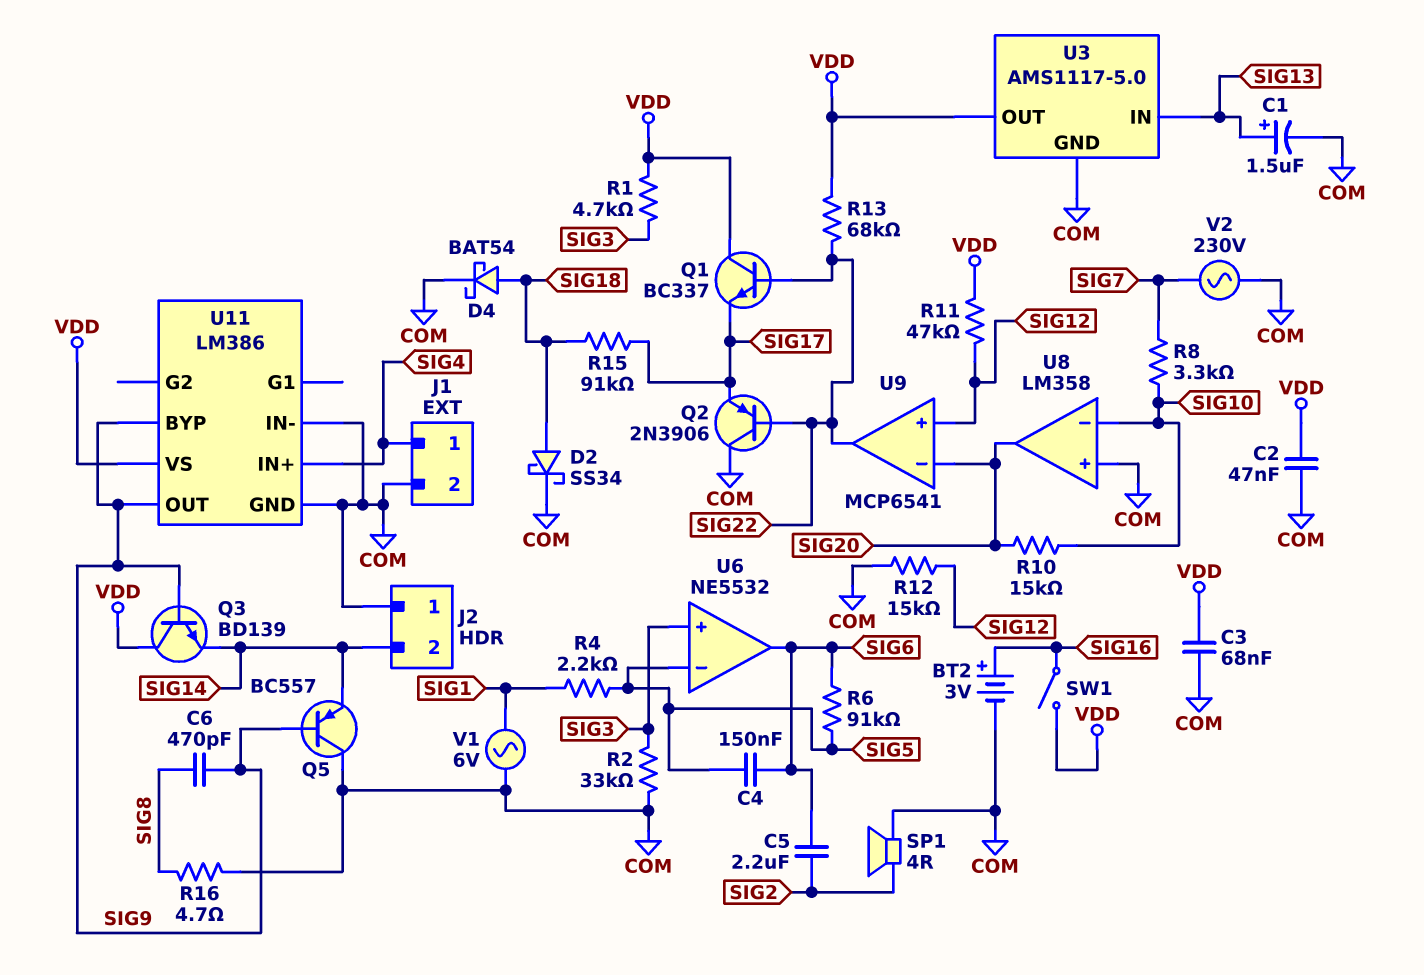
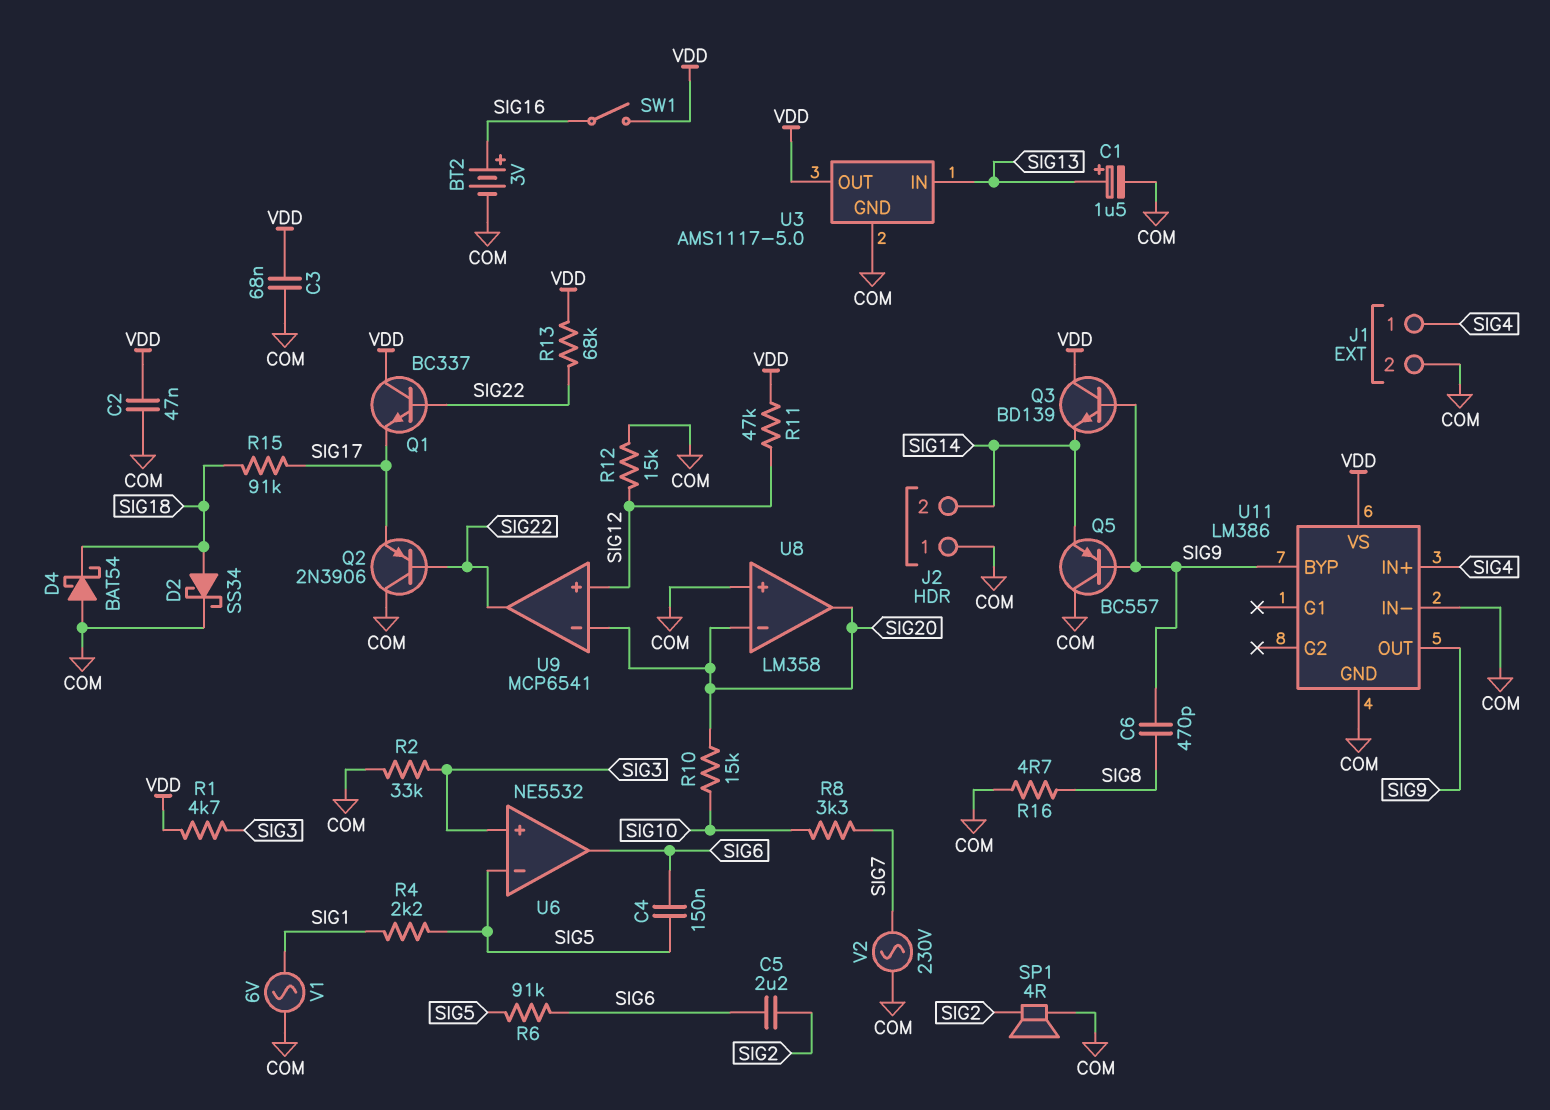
D4: schottky BAT54 (A SIG18, K COM) -> schottky BAT54 (A COM, K SIG18)
U8 pin in-: SIG10 -> SIG20

